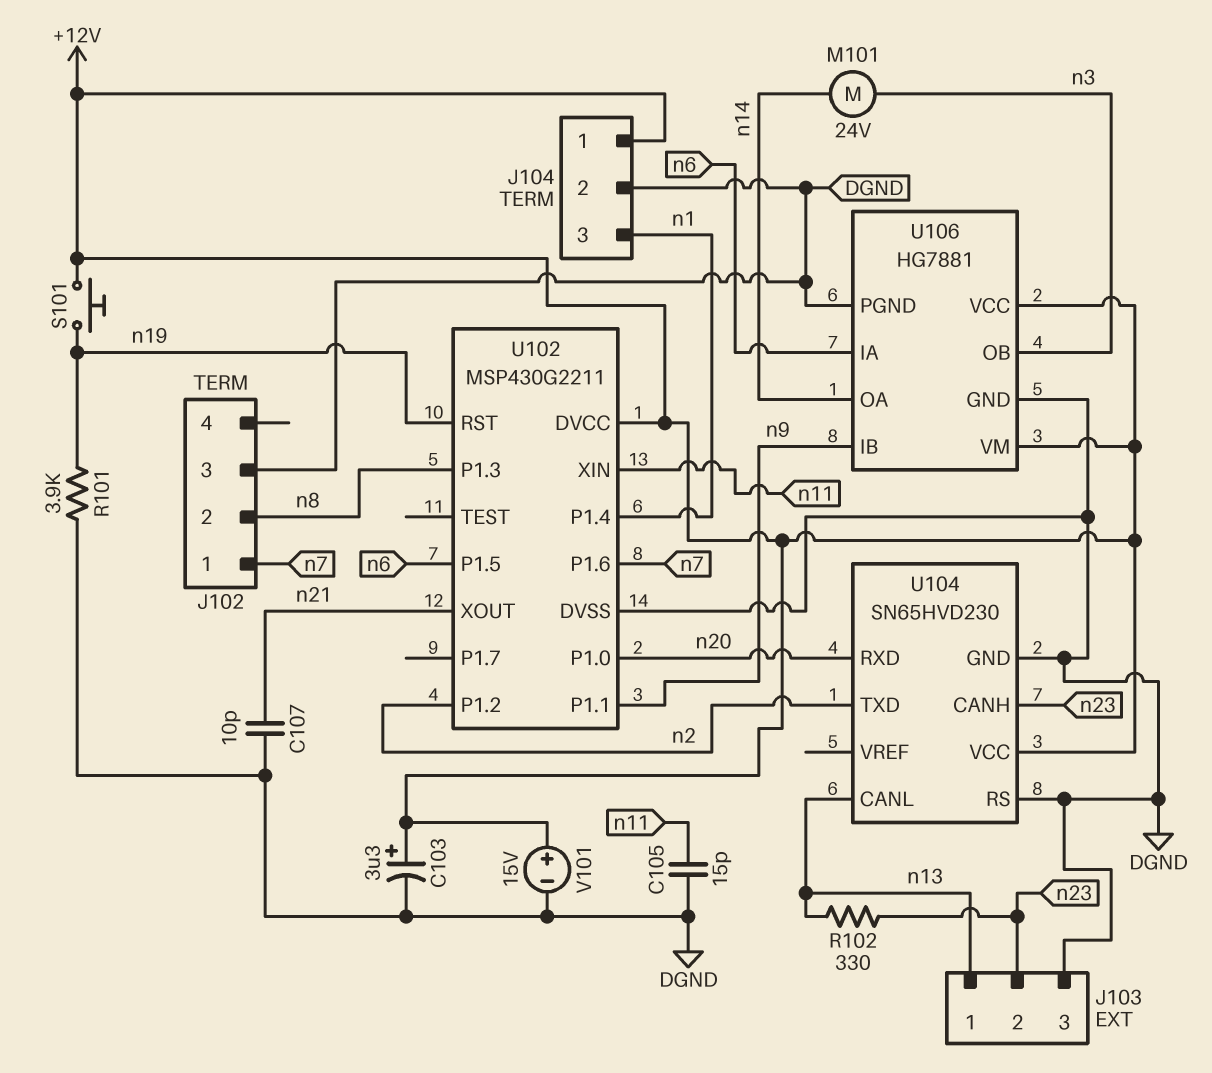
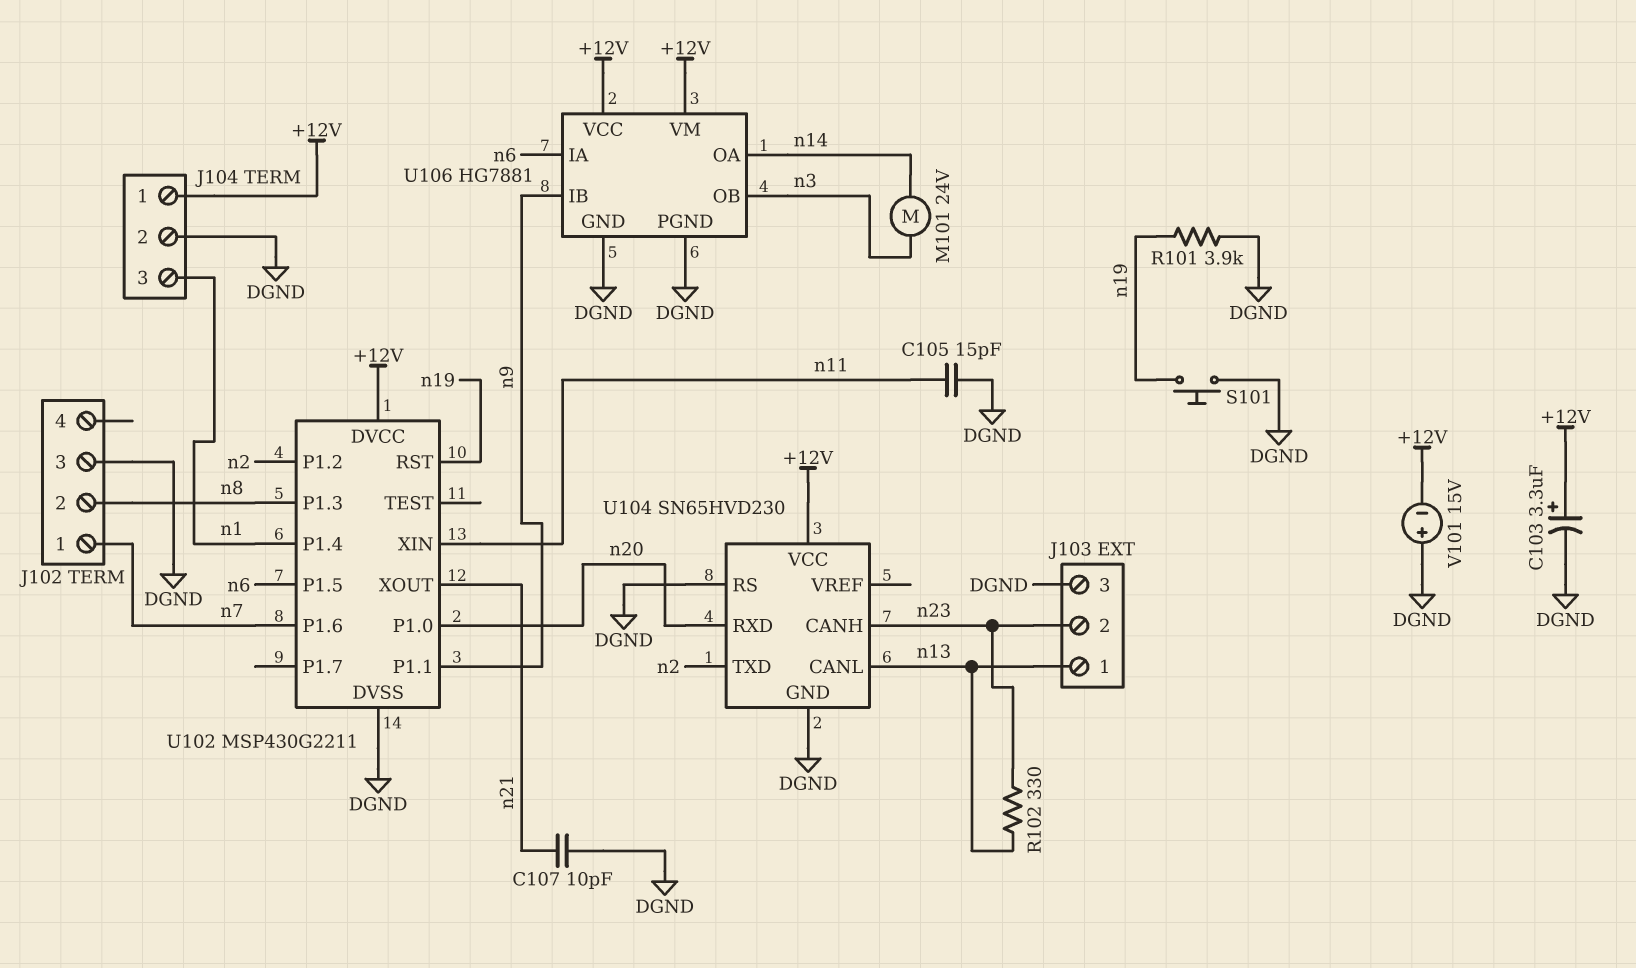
S101: button (+12V, n19) -> button (DGND, n19)
V101: 15V (plus +12V, minus DGND) -> 15V (plus DGND, minus +12V)

